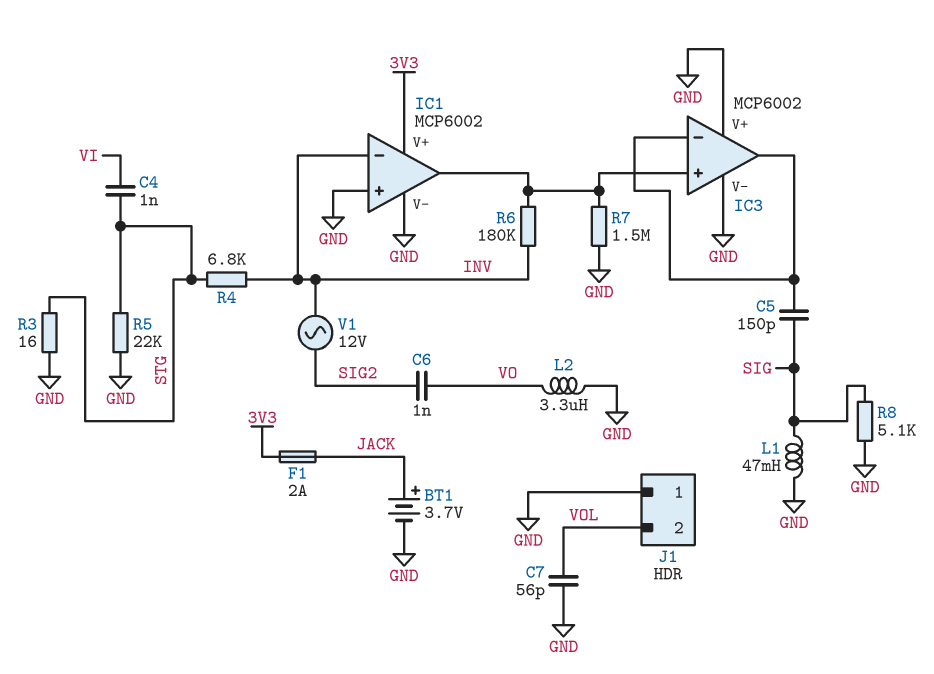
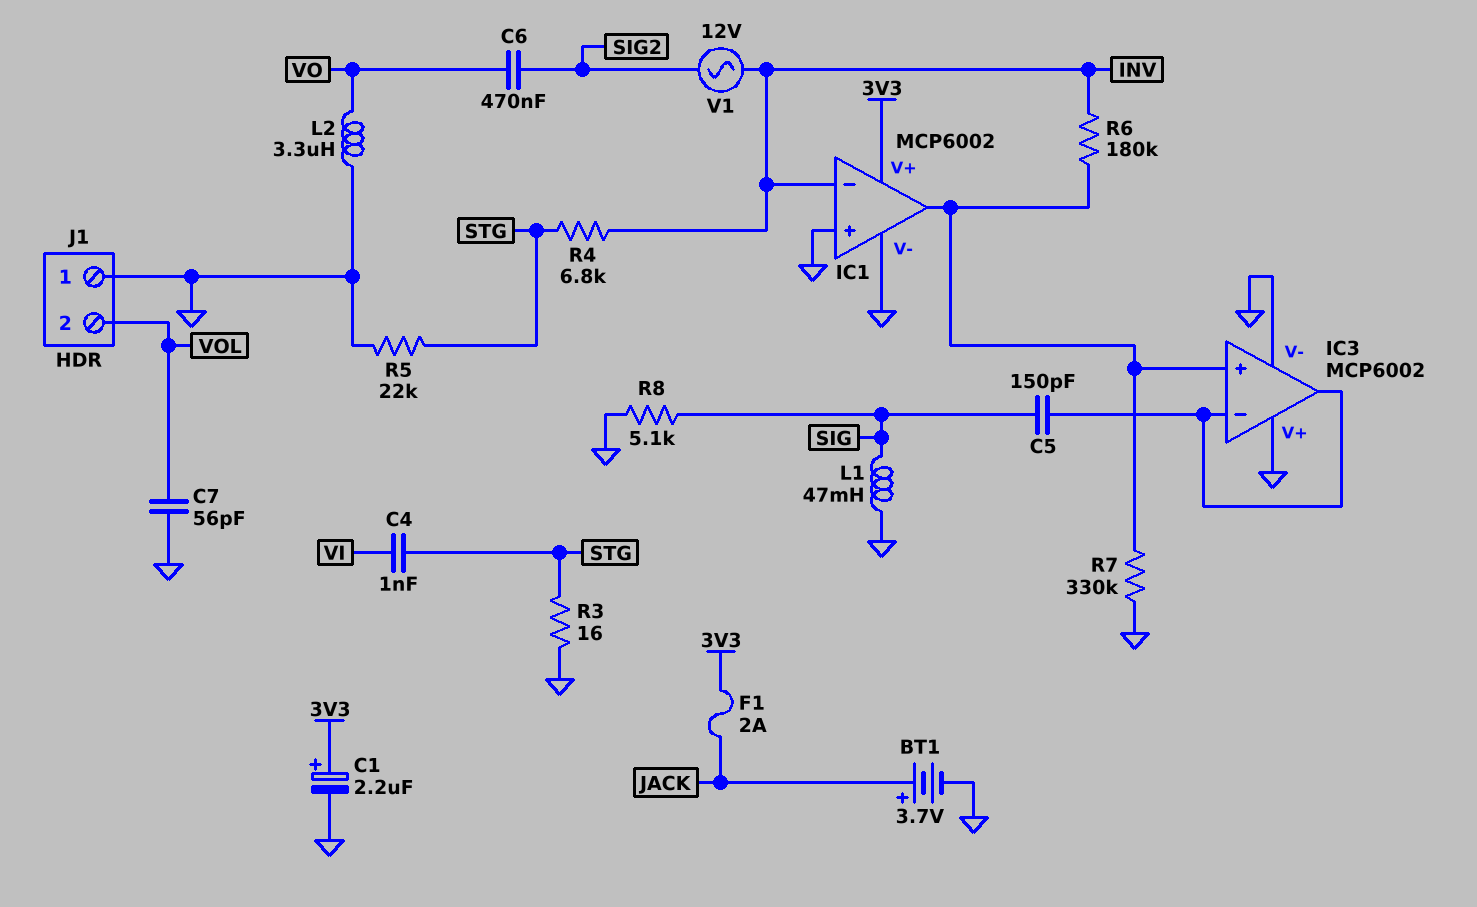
C1: none -> 2.2uF (plus 3V3, minus GND)
C6: 1nF (SIG2, VO) -> 470nF (SIG2, VO)
R7: 1.5M (GND, IC1/out) -> 330k (GND, IC1/out)

